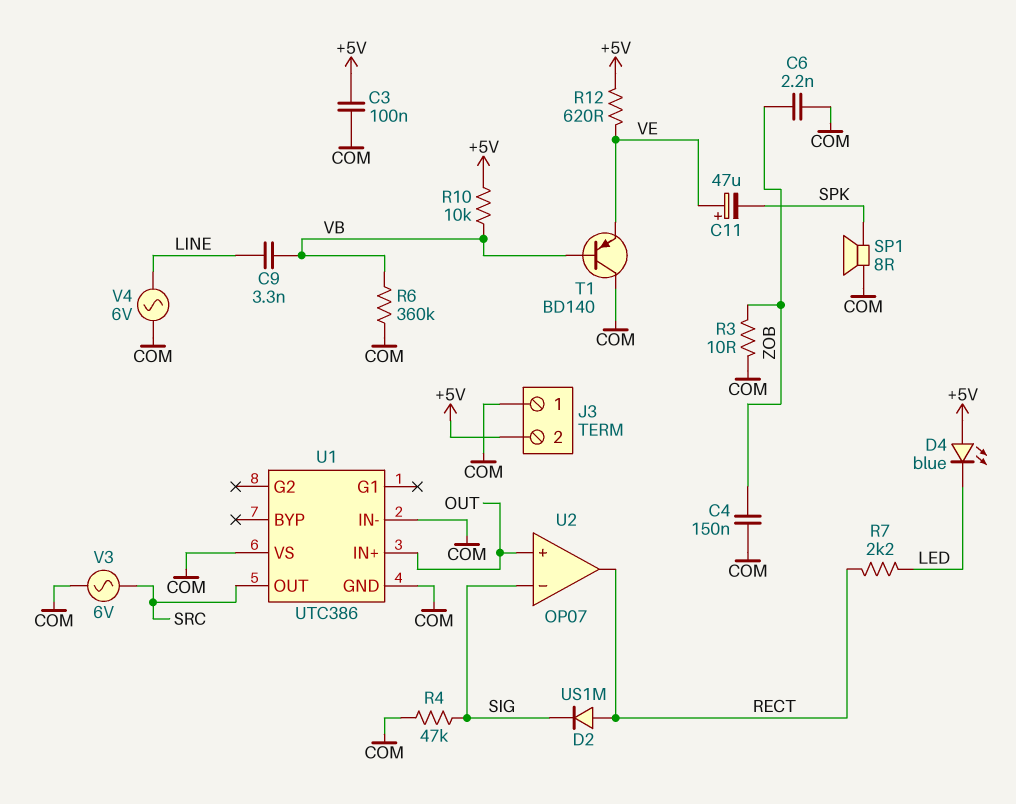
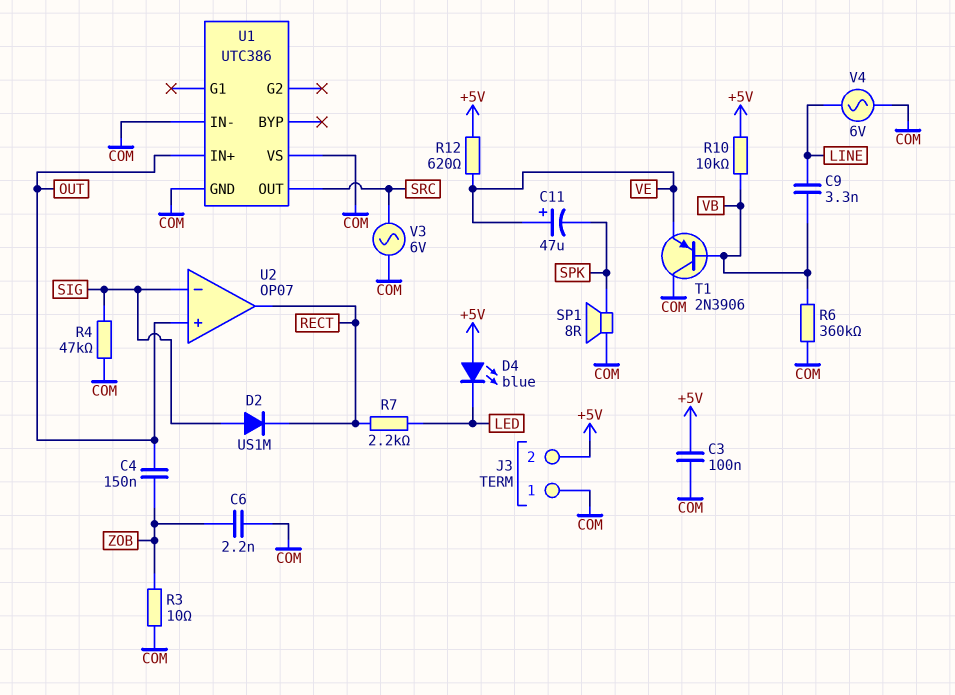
C4: 150nF (COM, ZOB) -> 150nF (OUT, ZOB)
D2: diode US1M (A RECT, K SIG) -> diode US1M (A SIG, K RECT)
T1: PNP BD140 (B VB, C COM, E VE) -> PNP 2N3906 (B VB, C COM, E VE)

